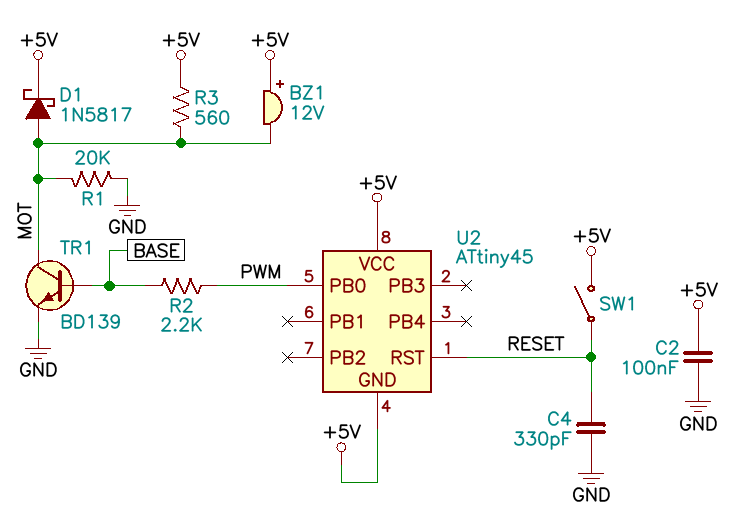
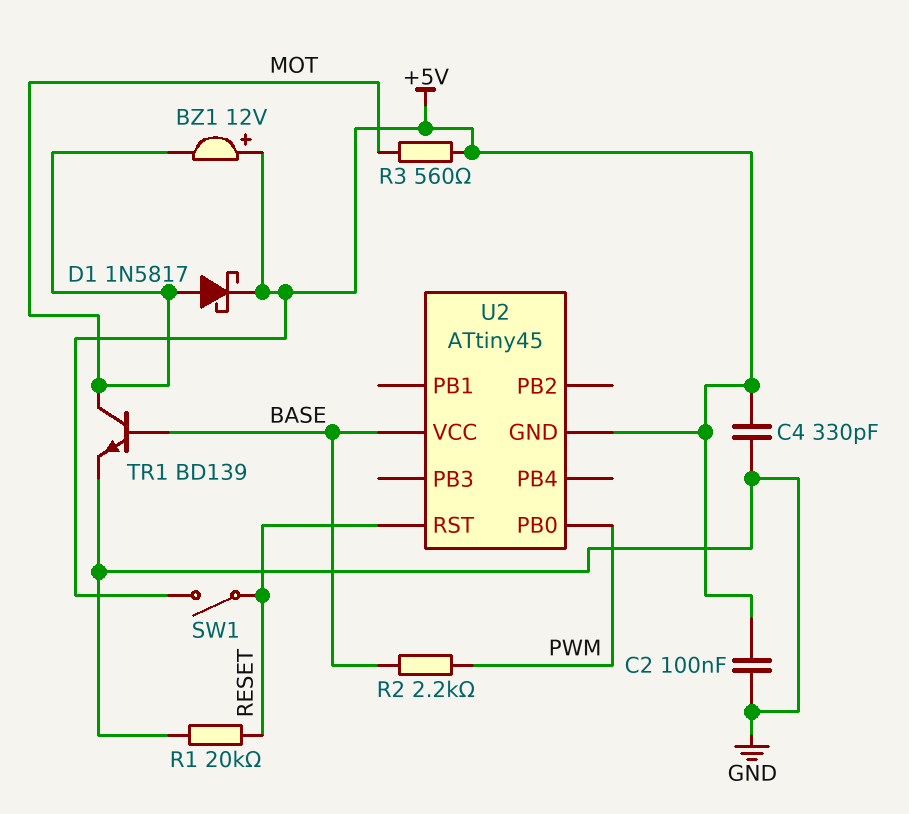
C4: 330pF (GND, RESET) -> 330pF (+5V, GND)
R1: 20k (GND, MOT) -> 20k (GND, RESET)
U2 pin VCC: +5V -> BASE

